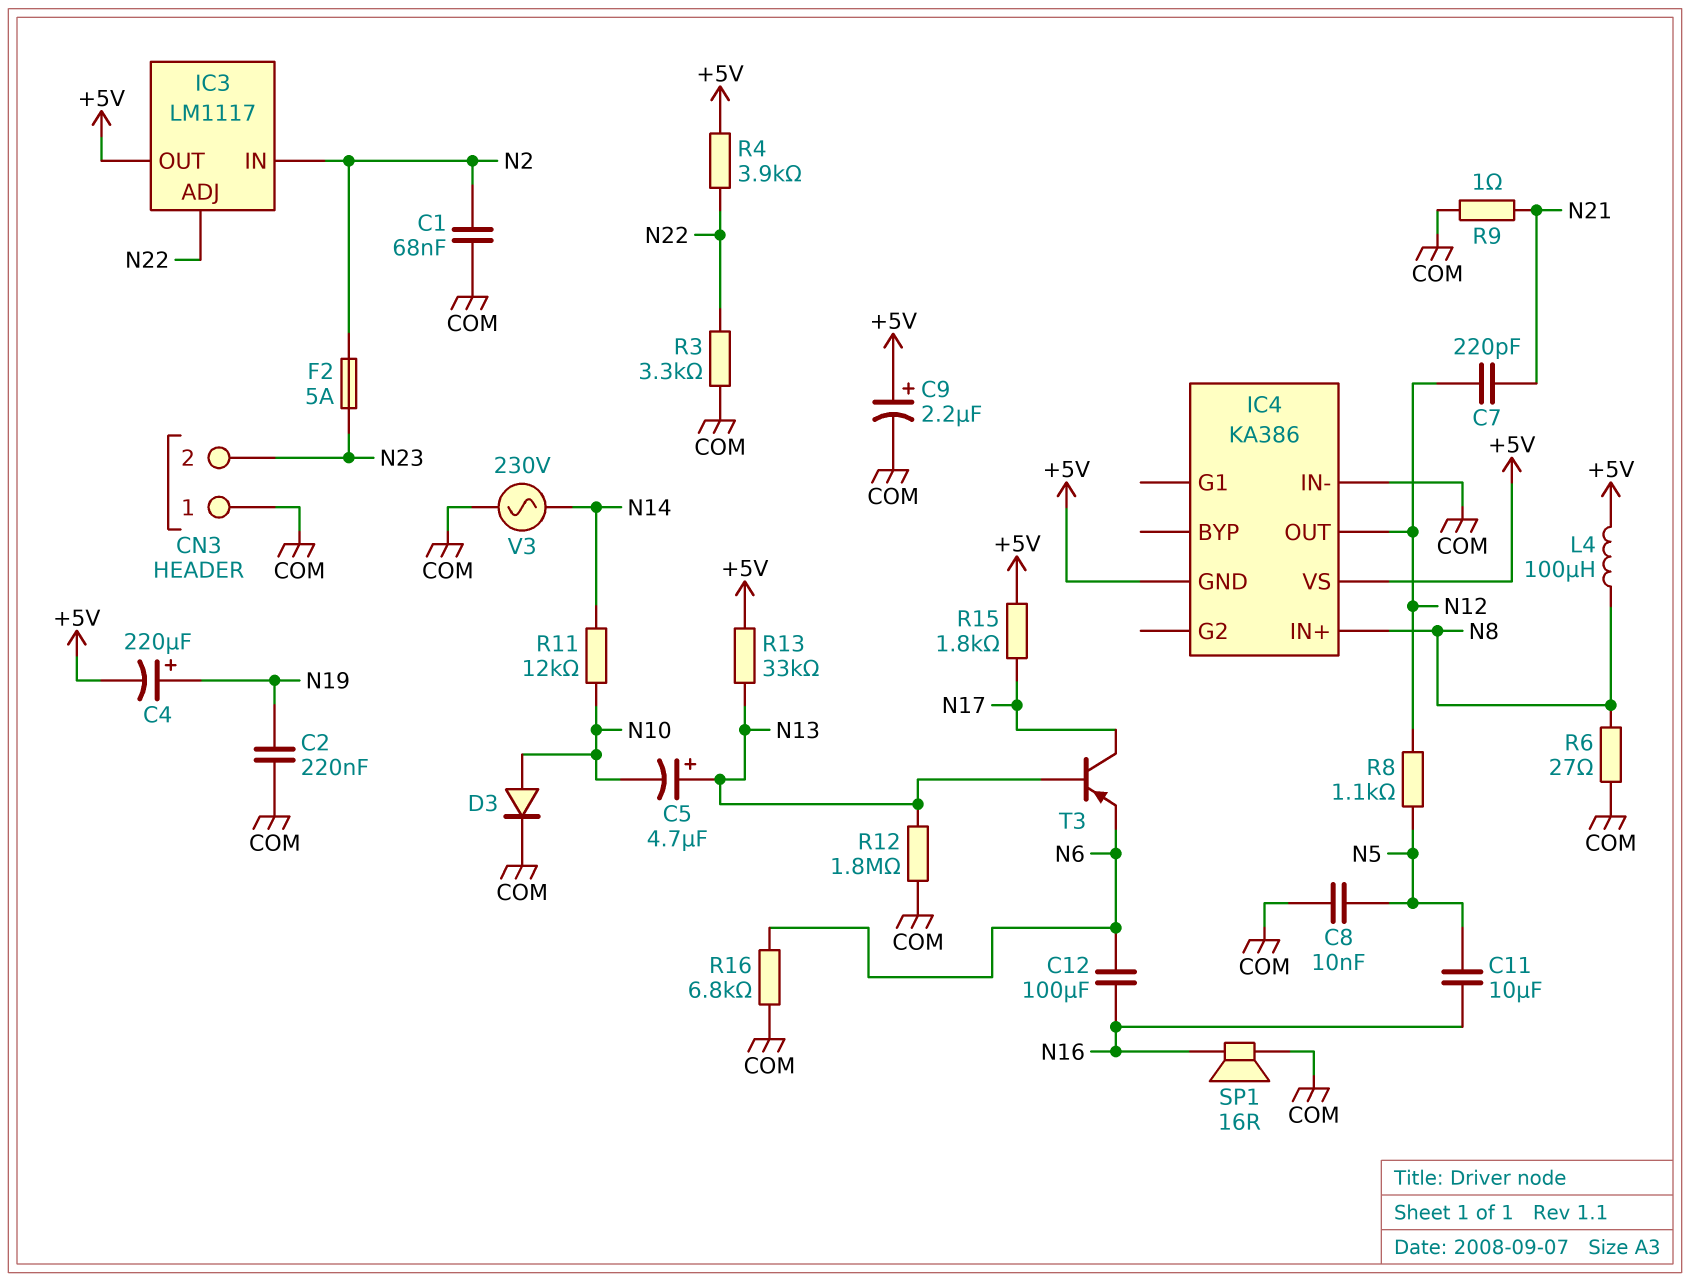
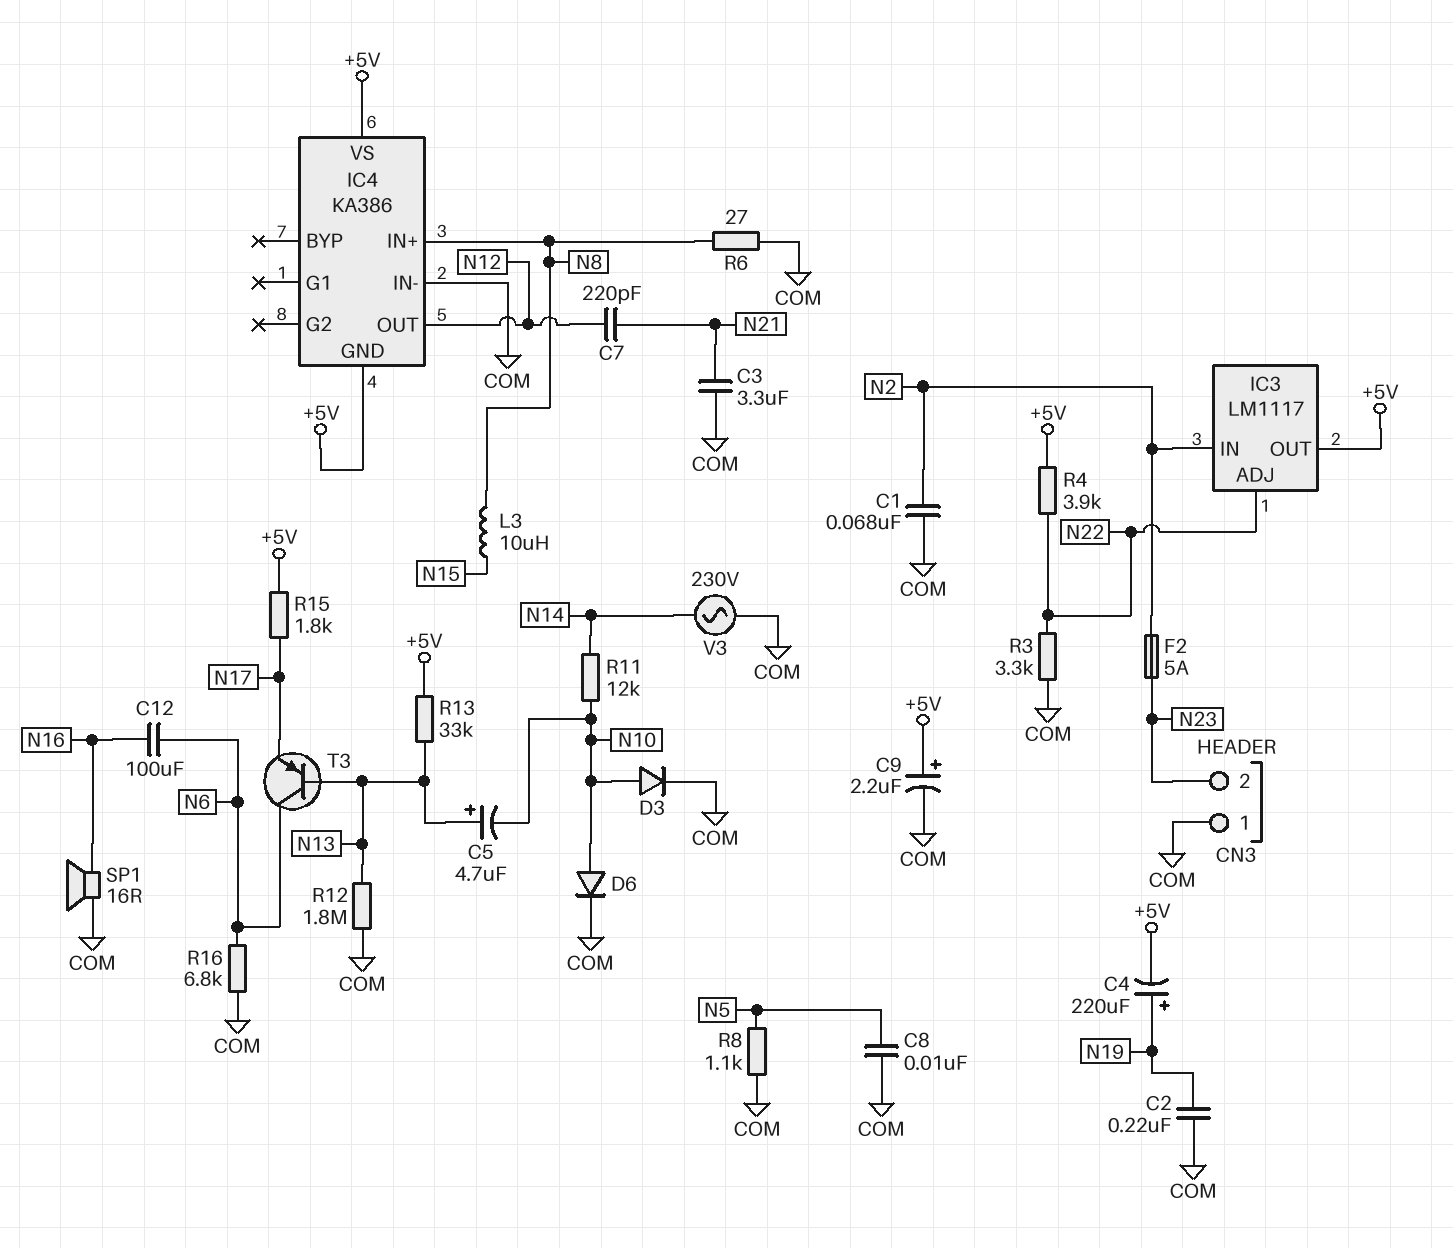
C3: none -> 3.3uF (COM, N21)
C11: 10uF (N5, N16) -> none
D6: none -> diode (A N10, K COM)
L3: none -> 10uH (N8, N15)
L4: 100uH (+5V, N8) -> none
R8: 1.1k (N5, N12) -> 1.1k (COM, N5)
R9: 1 (COM, N21) -> none
T3: PNP (B N13, C N17, E N6) -> PNP (B N13, C N6, E N17)

